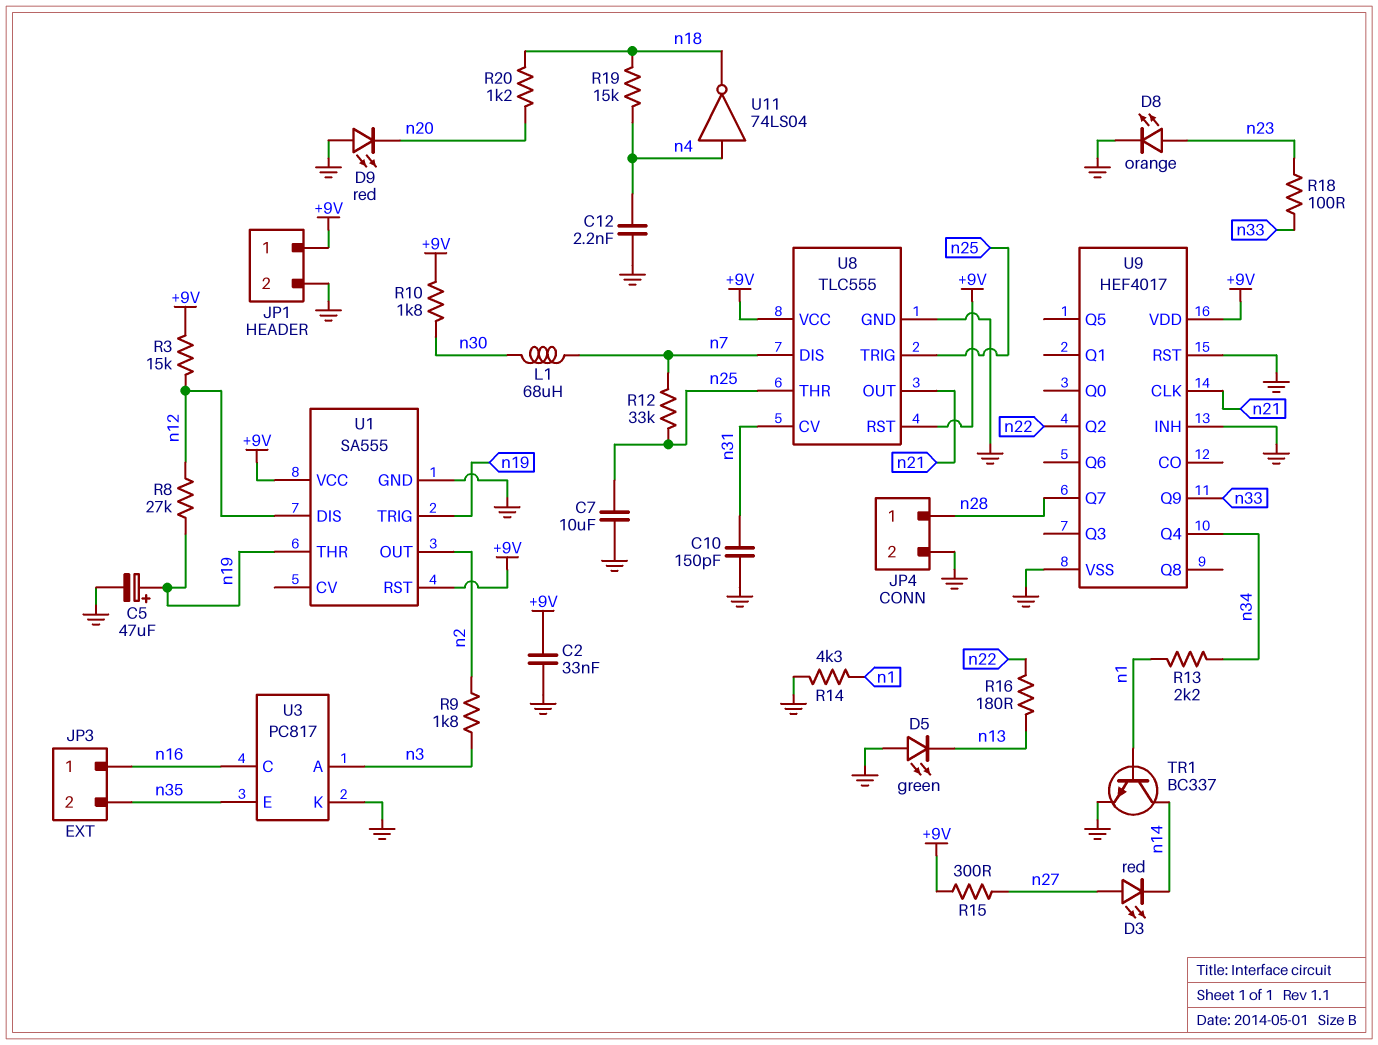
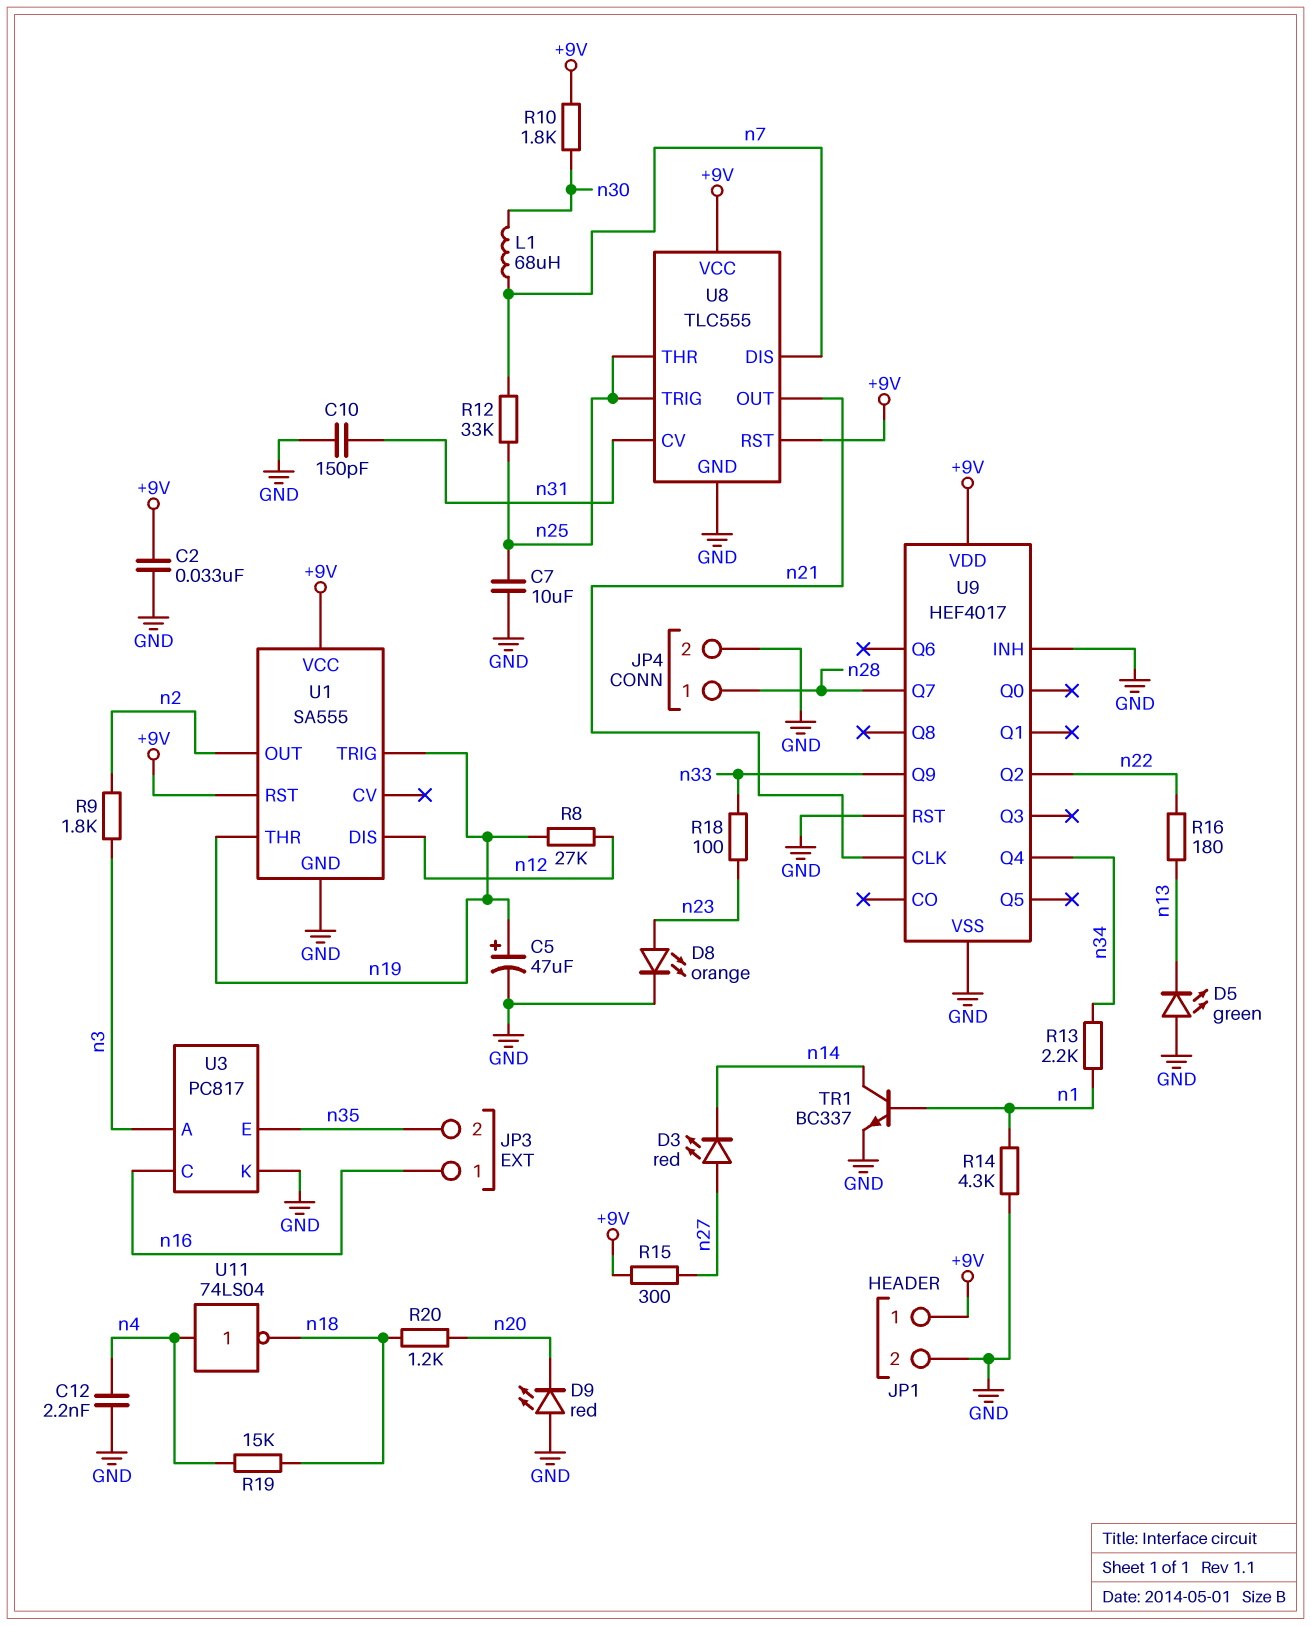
R3: 15k (+9V, n12) -> none

